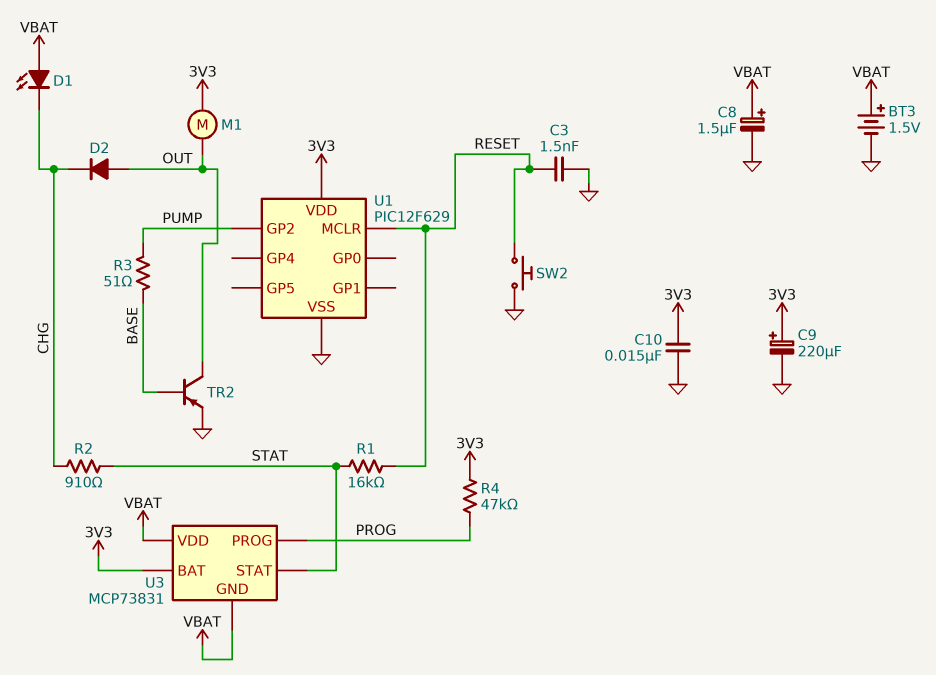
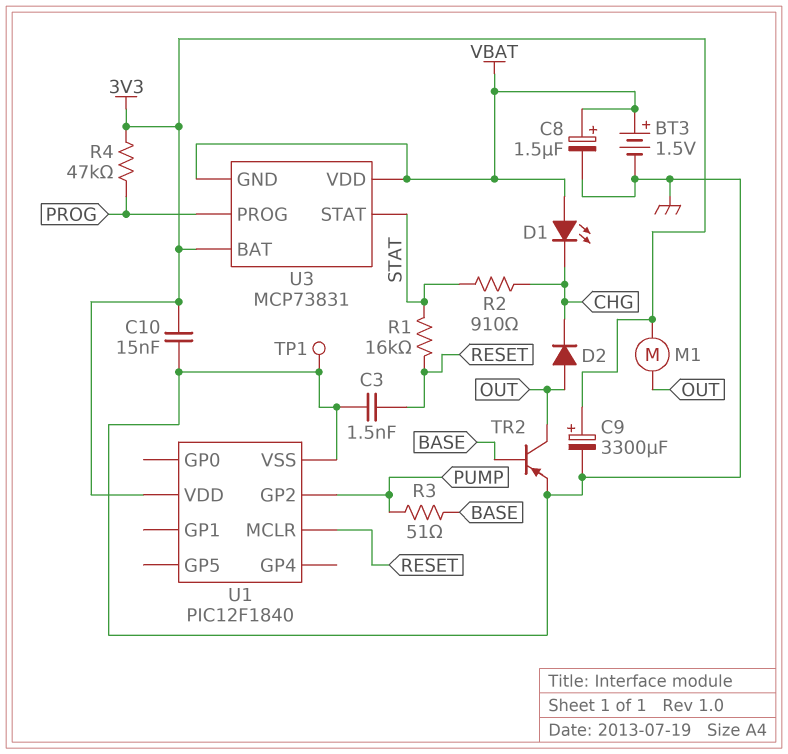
C9: 220uF (plus 3V3, minus GND) -> 3300uF (plus 3V3, minus GND)
SW2: button (GND, RESET) -> none
TP1: none -> test point (GND)
U1: PIC12F629 -> PIC12F1840

